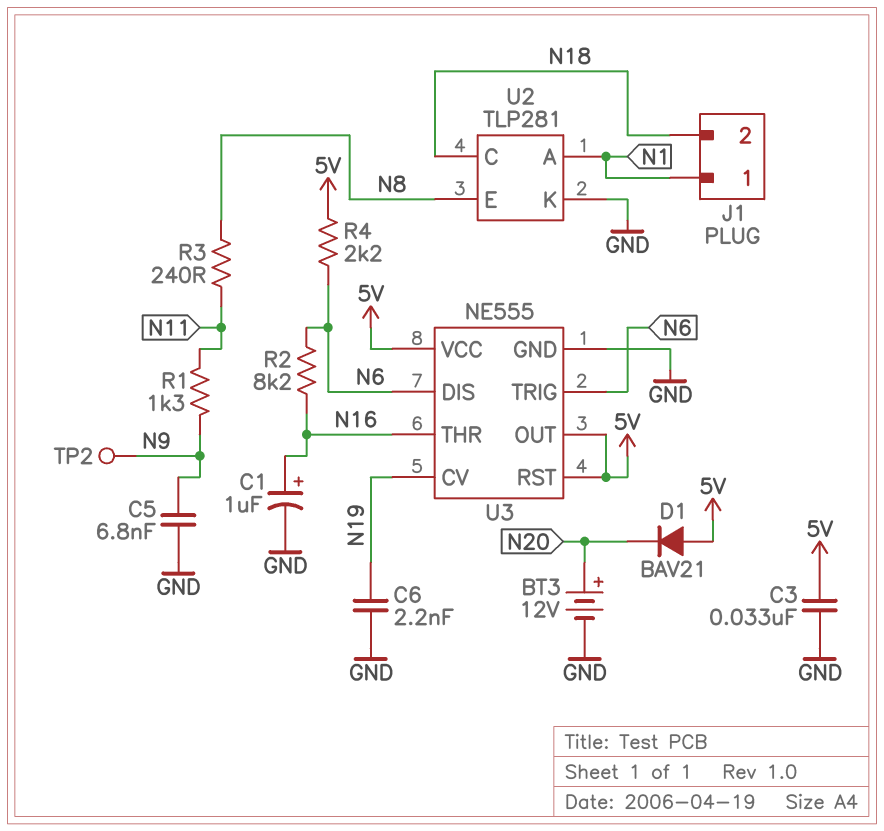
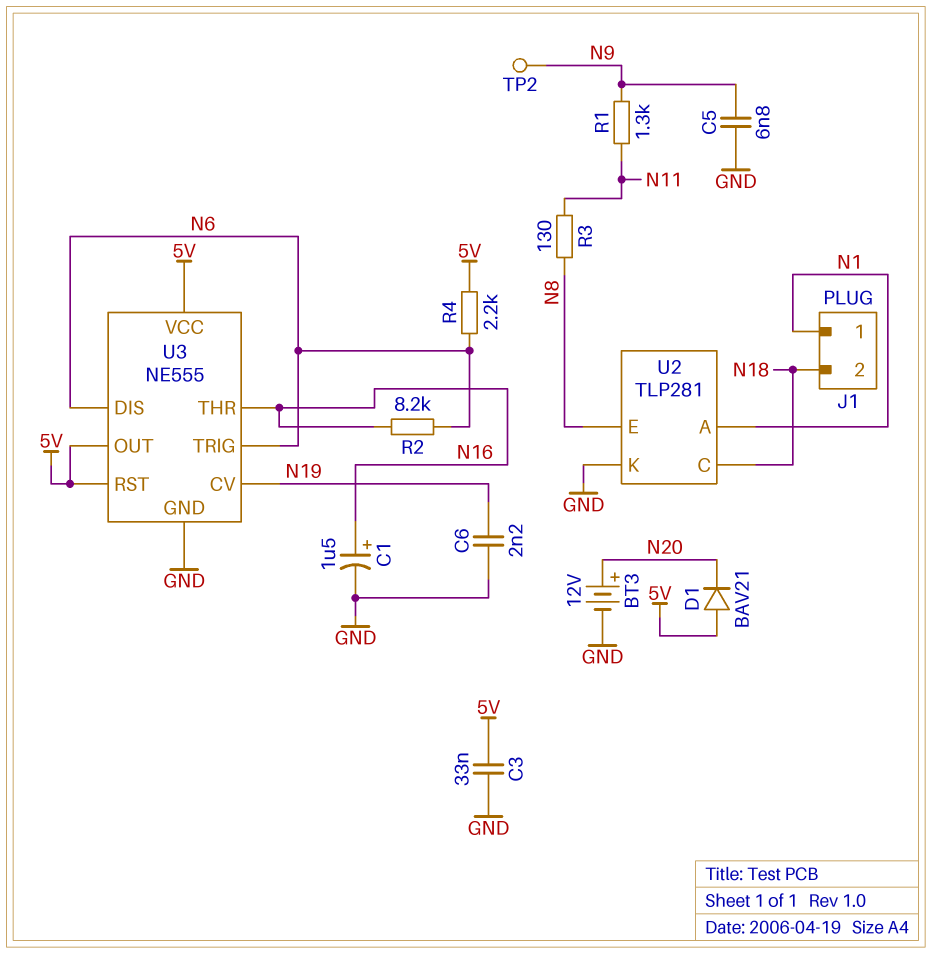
C1: 1uF (plus N16, minus GND) -> 1.5uF (plus N16, minus GND)
R3: 240 (N8, N11) -> 130 (N8, N11)

